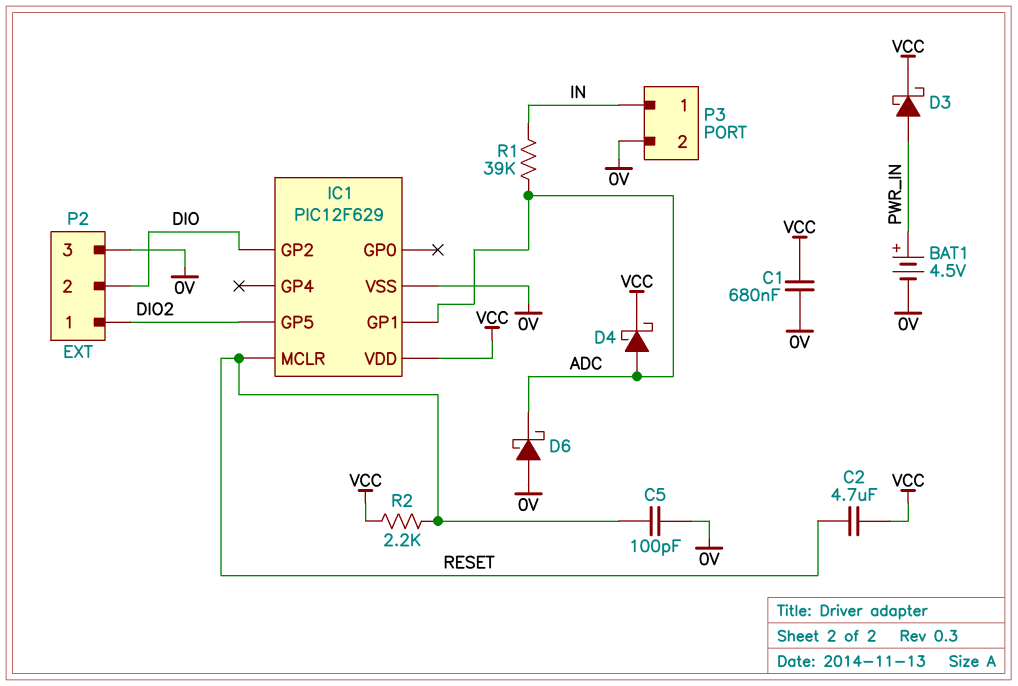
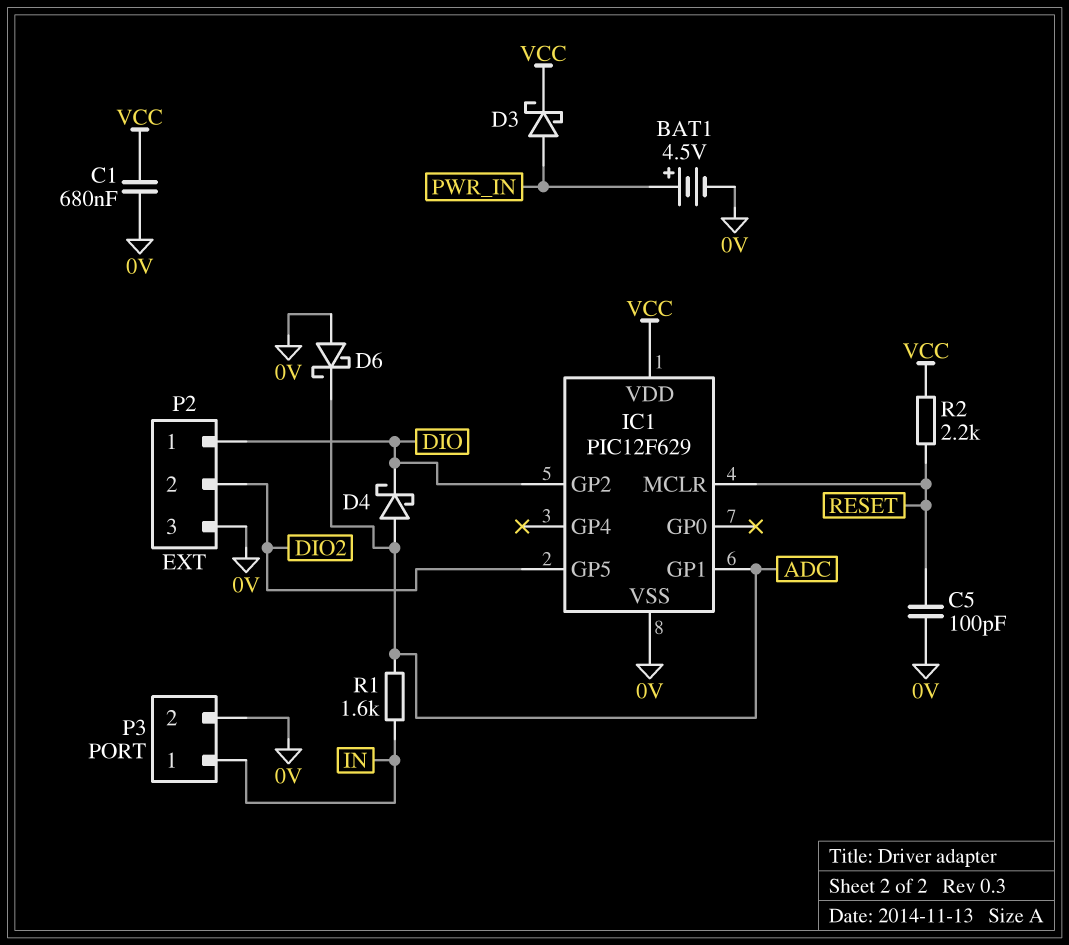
C2: 4.7uF (RESET, VCC) -> none
D4: schottky (A ADC, K VCC) -> schottky (A ADC, K DIO)
P2 pin 1: DIO2 -> DIO
P2 pin 2: DIO -> DIO2
R1: 39k (ADC, IN) -> 1.6k (ADC, IN)

